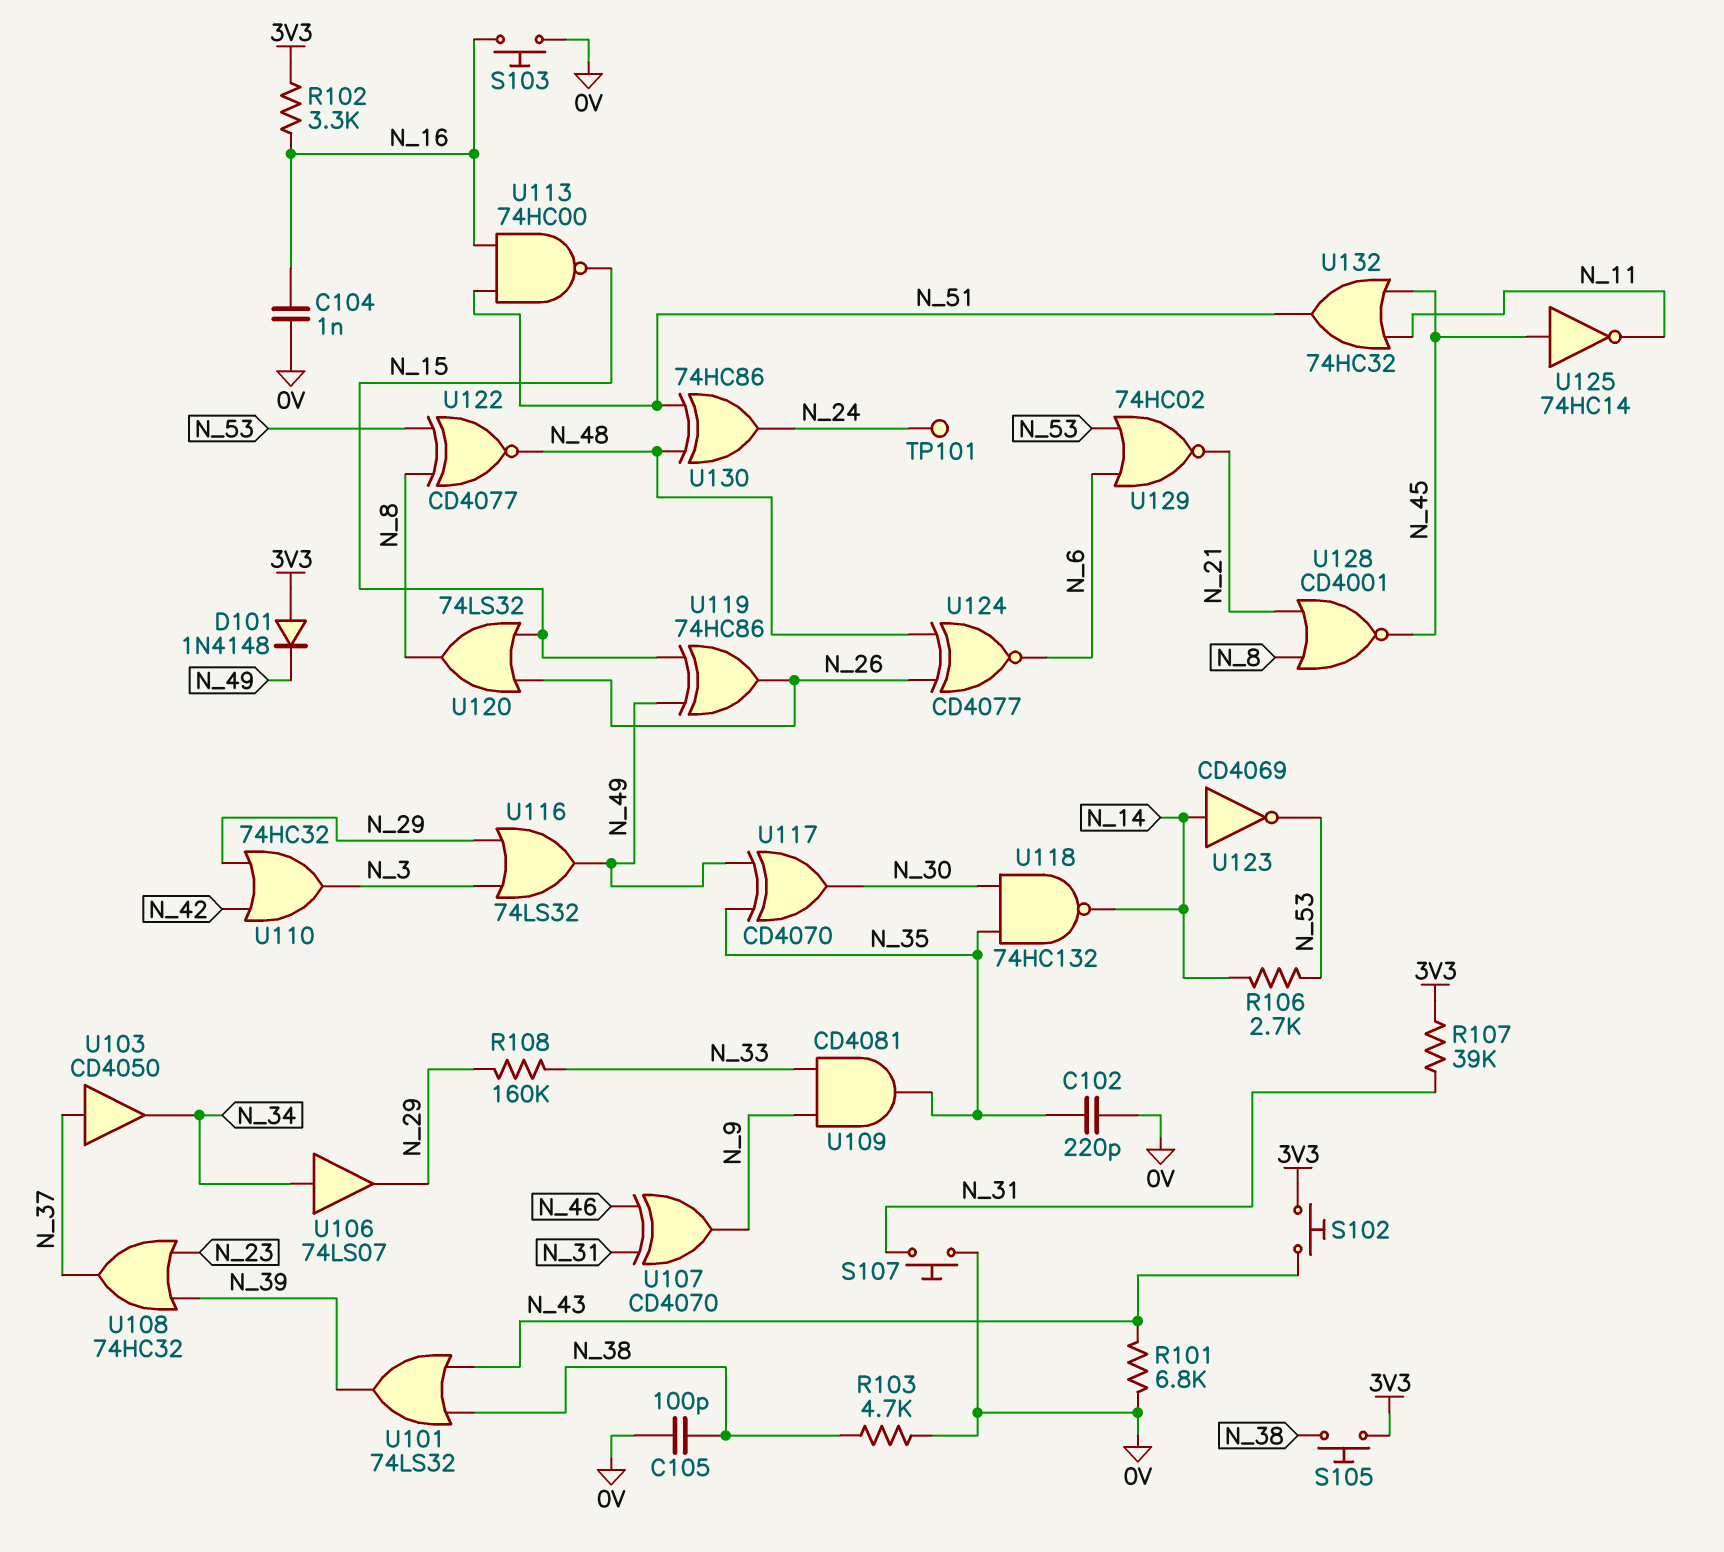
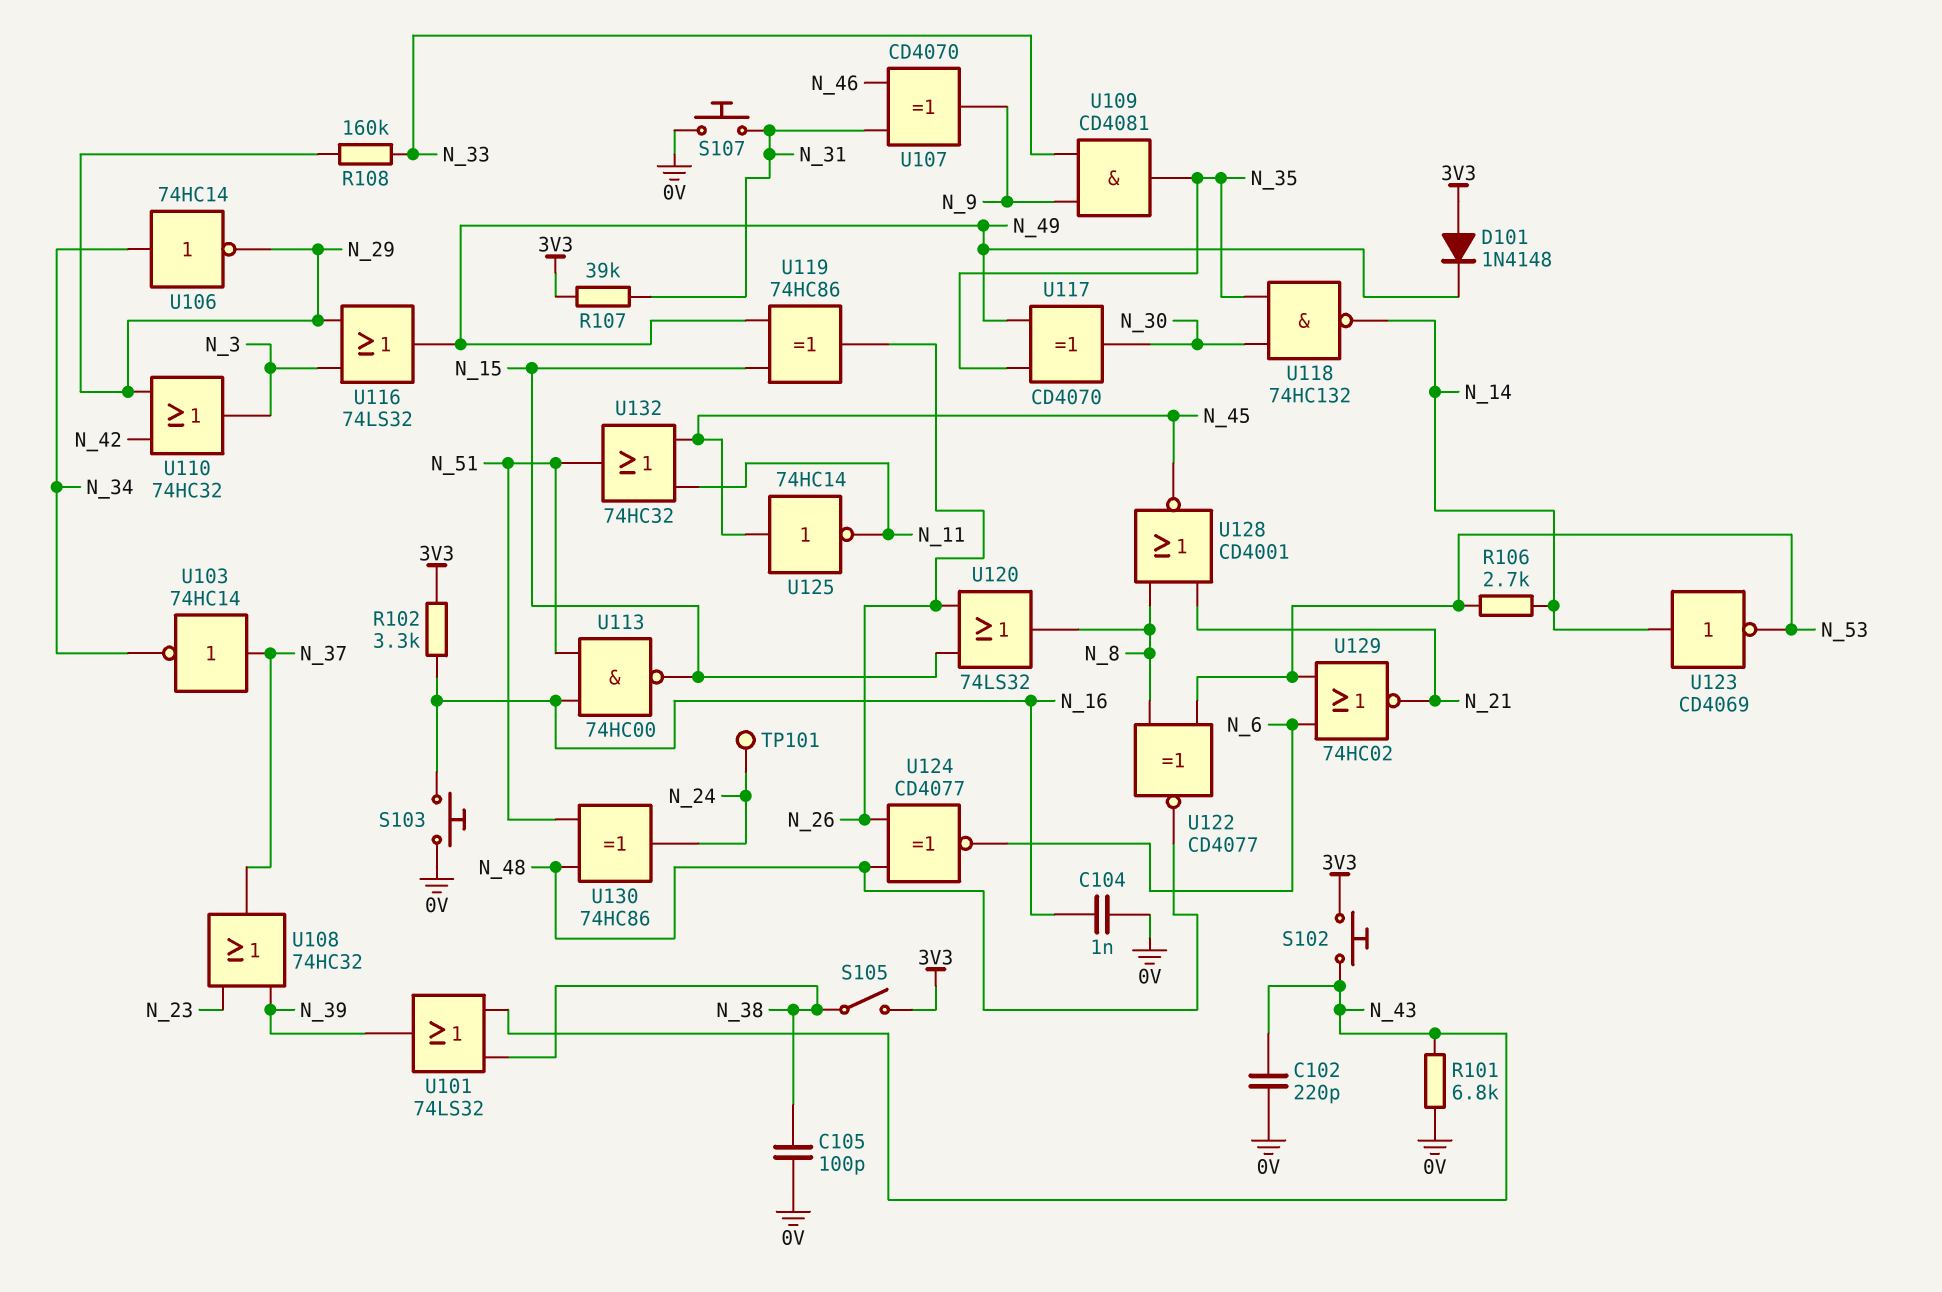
C102: 220pF (0V, N_35) -> 220pF (0V, N_43)
R103: 4.7k (0V, N_38) -> none
S105: button (3V3, N_38) -> switch (3V3, N_38)
U103: buffer CD4050 (in N_37, out N_34) -> NOT 74HC14 (in N_37, out N_34)
U106: buffer 74LS07 (in N_34, out N_29) -> NOT 74HC14 (in N_34, out N_29)

